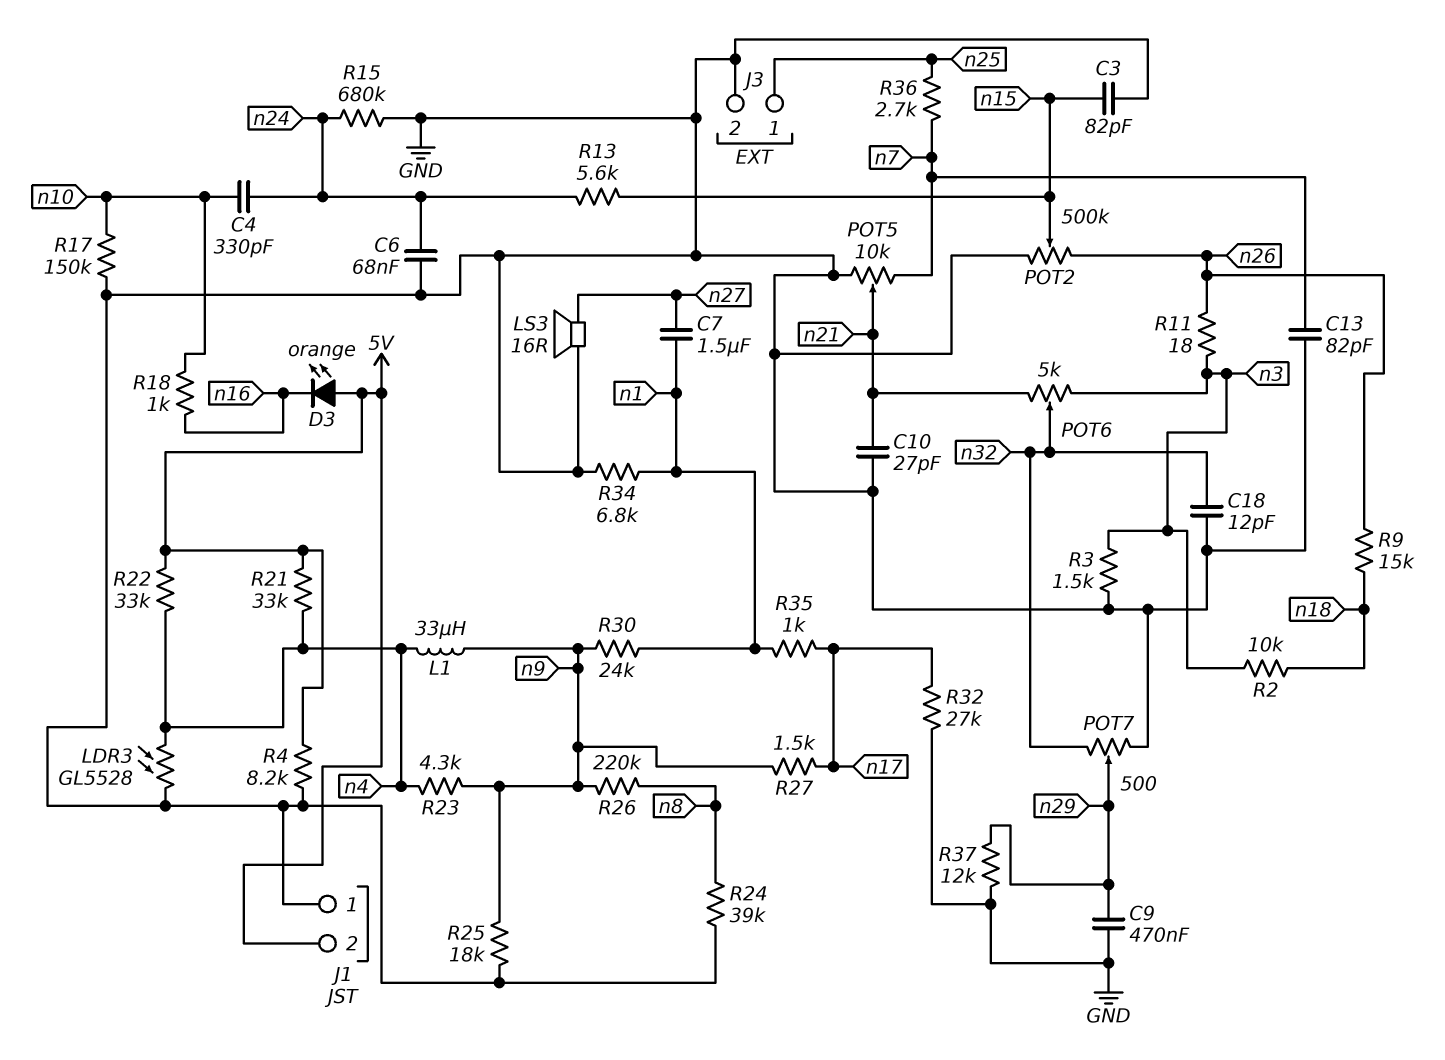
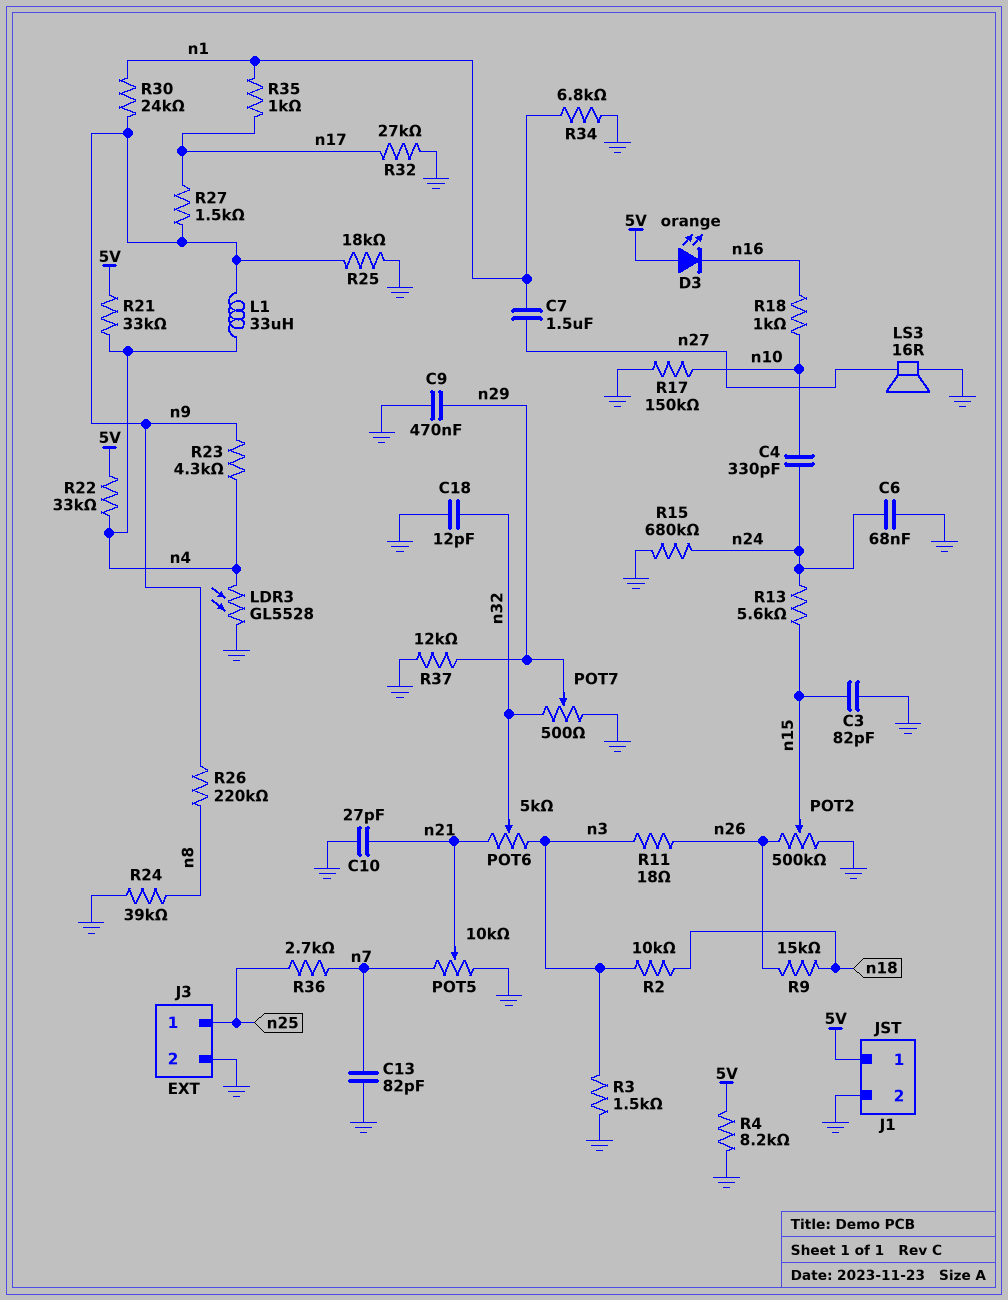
J1 pin 1: GND -> 5V
J1 pin 2: 5V -> GND

